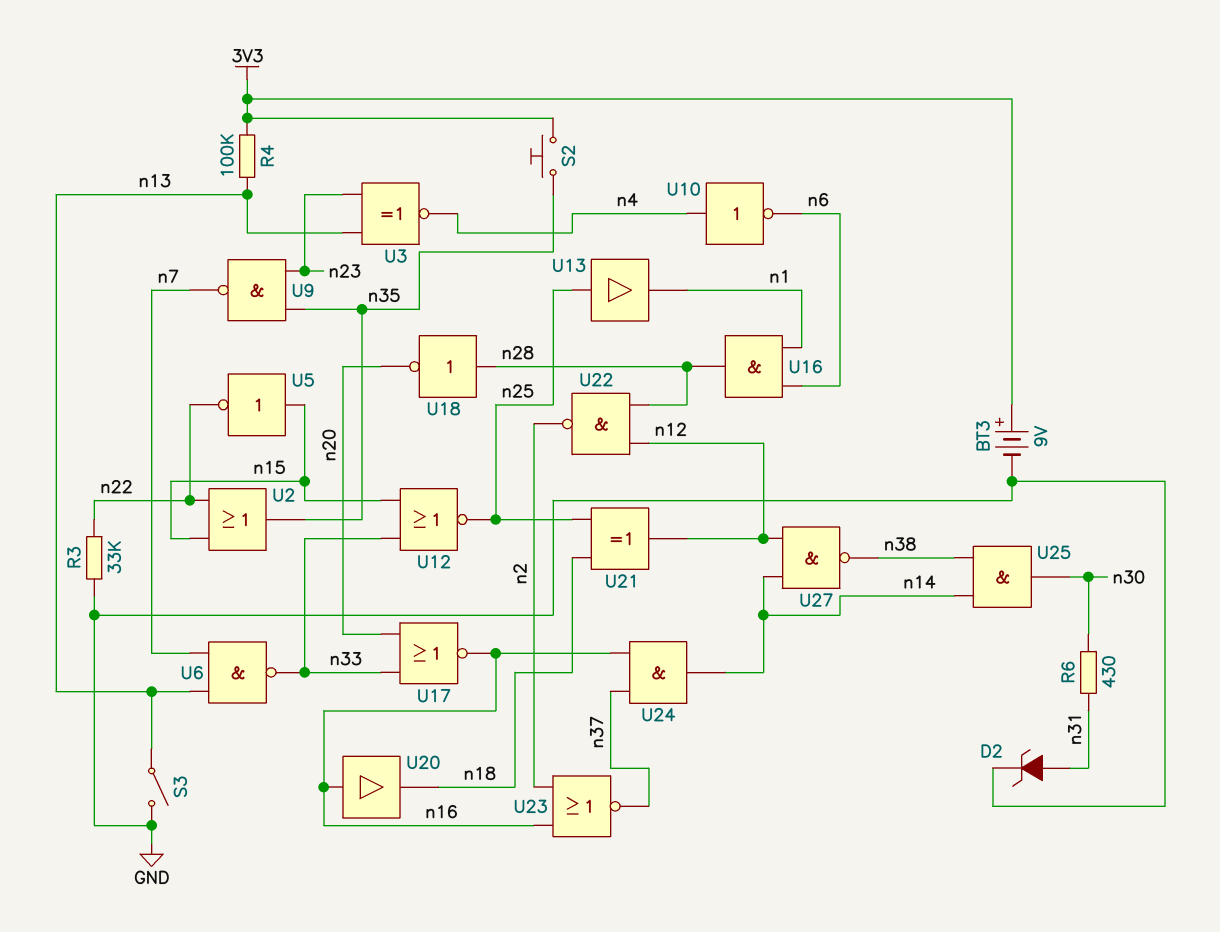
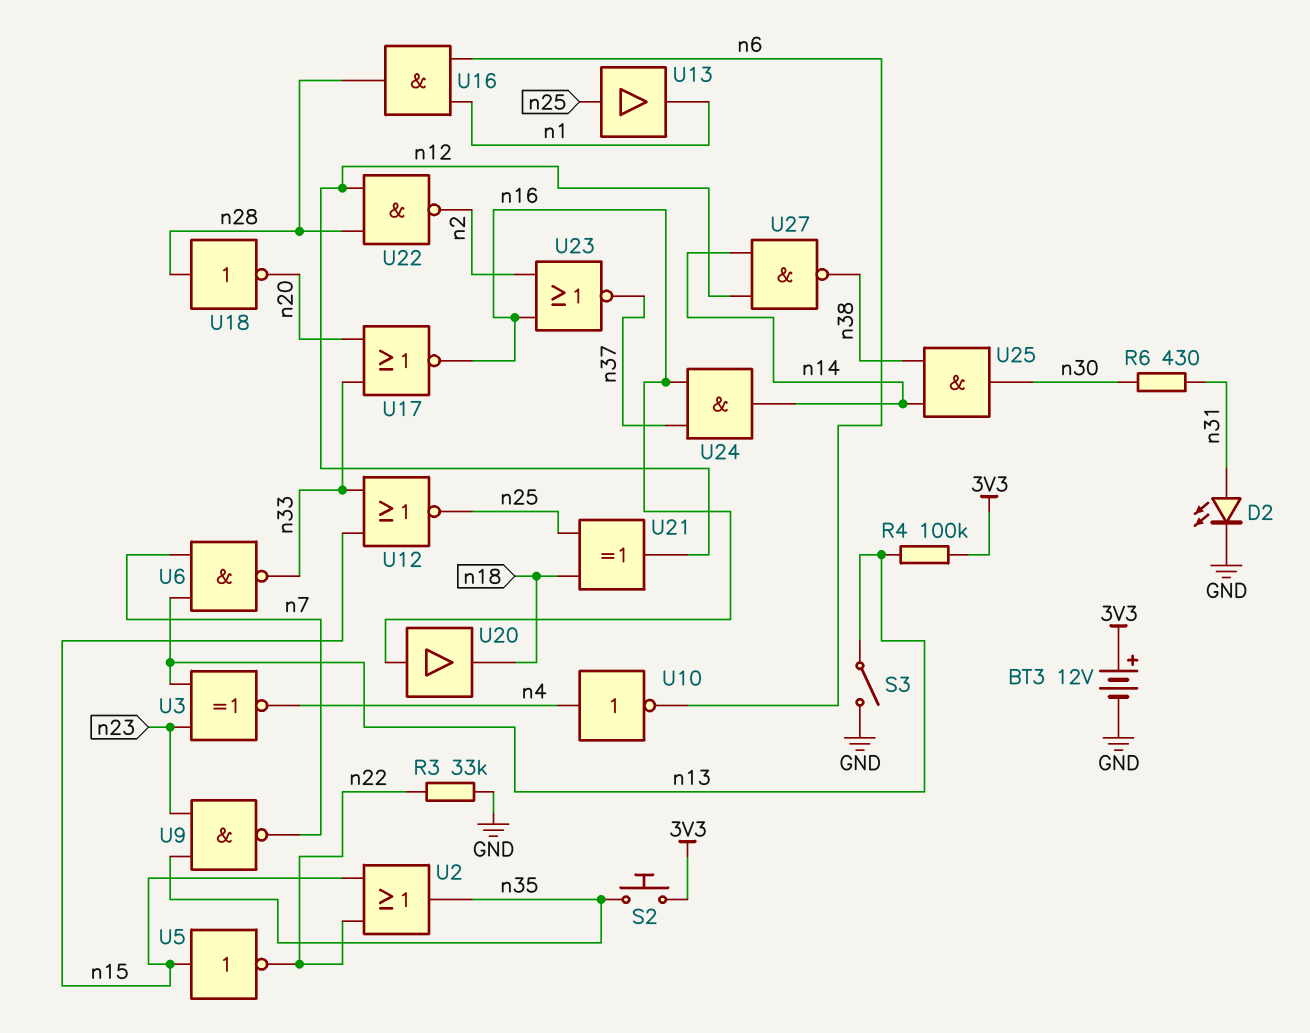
BT3: 9V (plus 3V3, minus GND) -> 12V (plus 3V3, minus GND)
D2: zener (A n31, K GND) -> LED (A n31, K GND)

